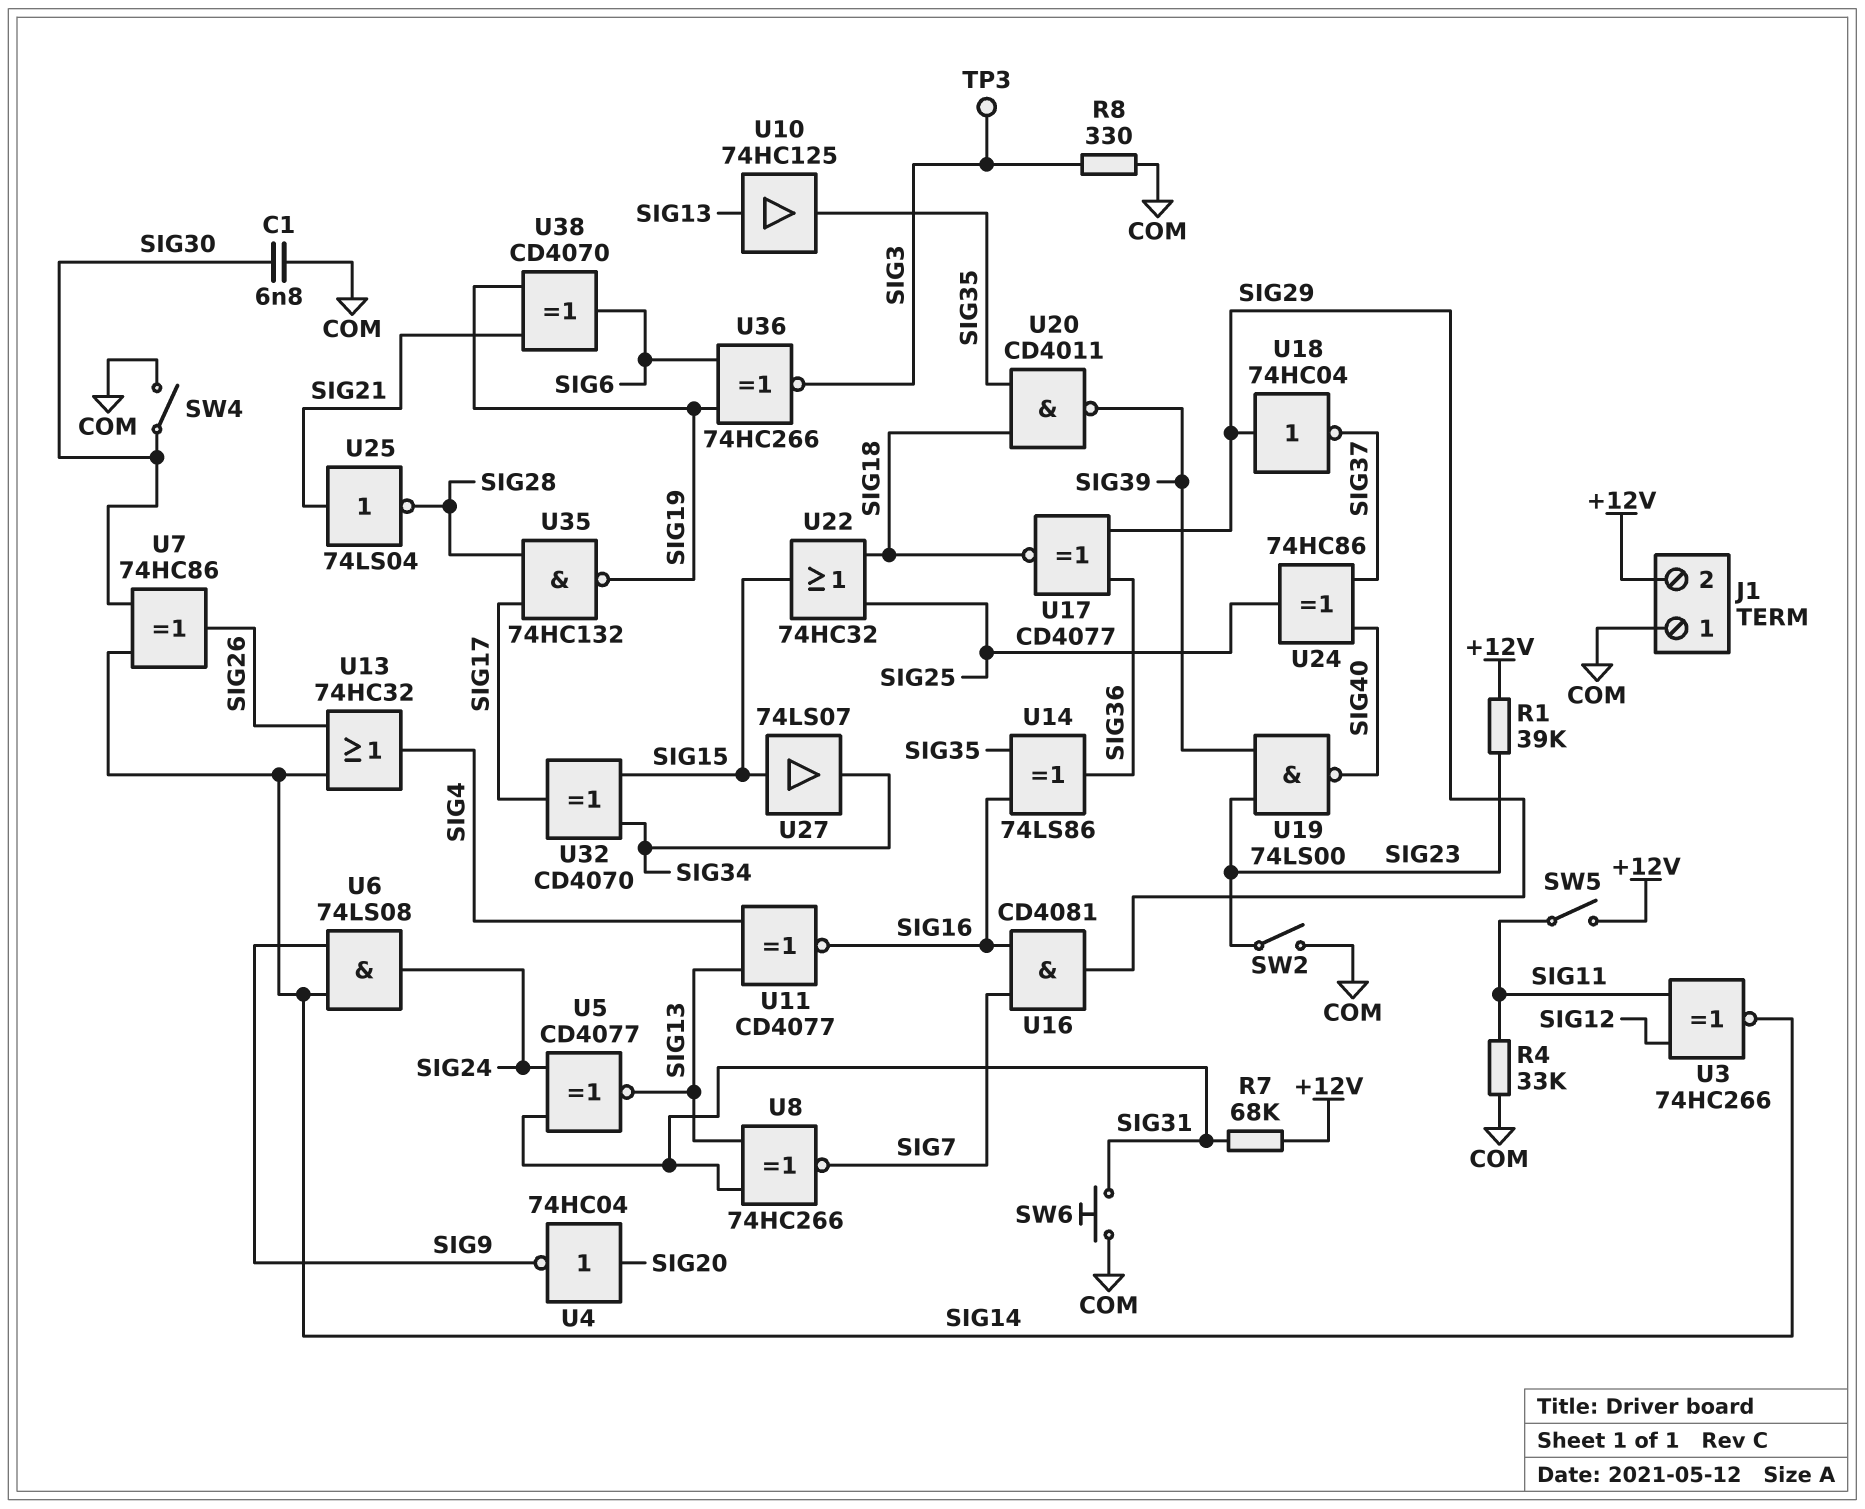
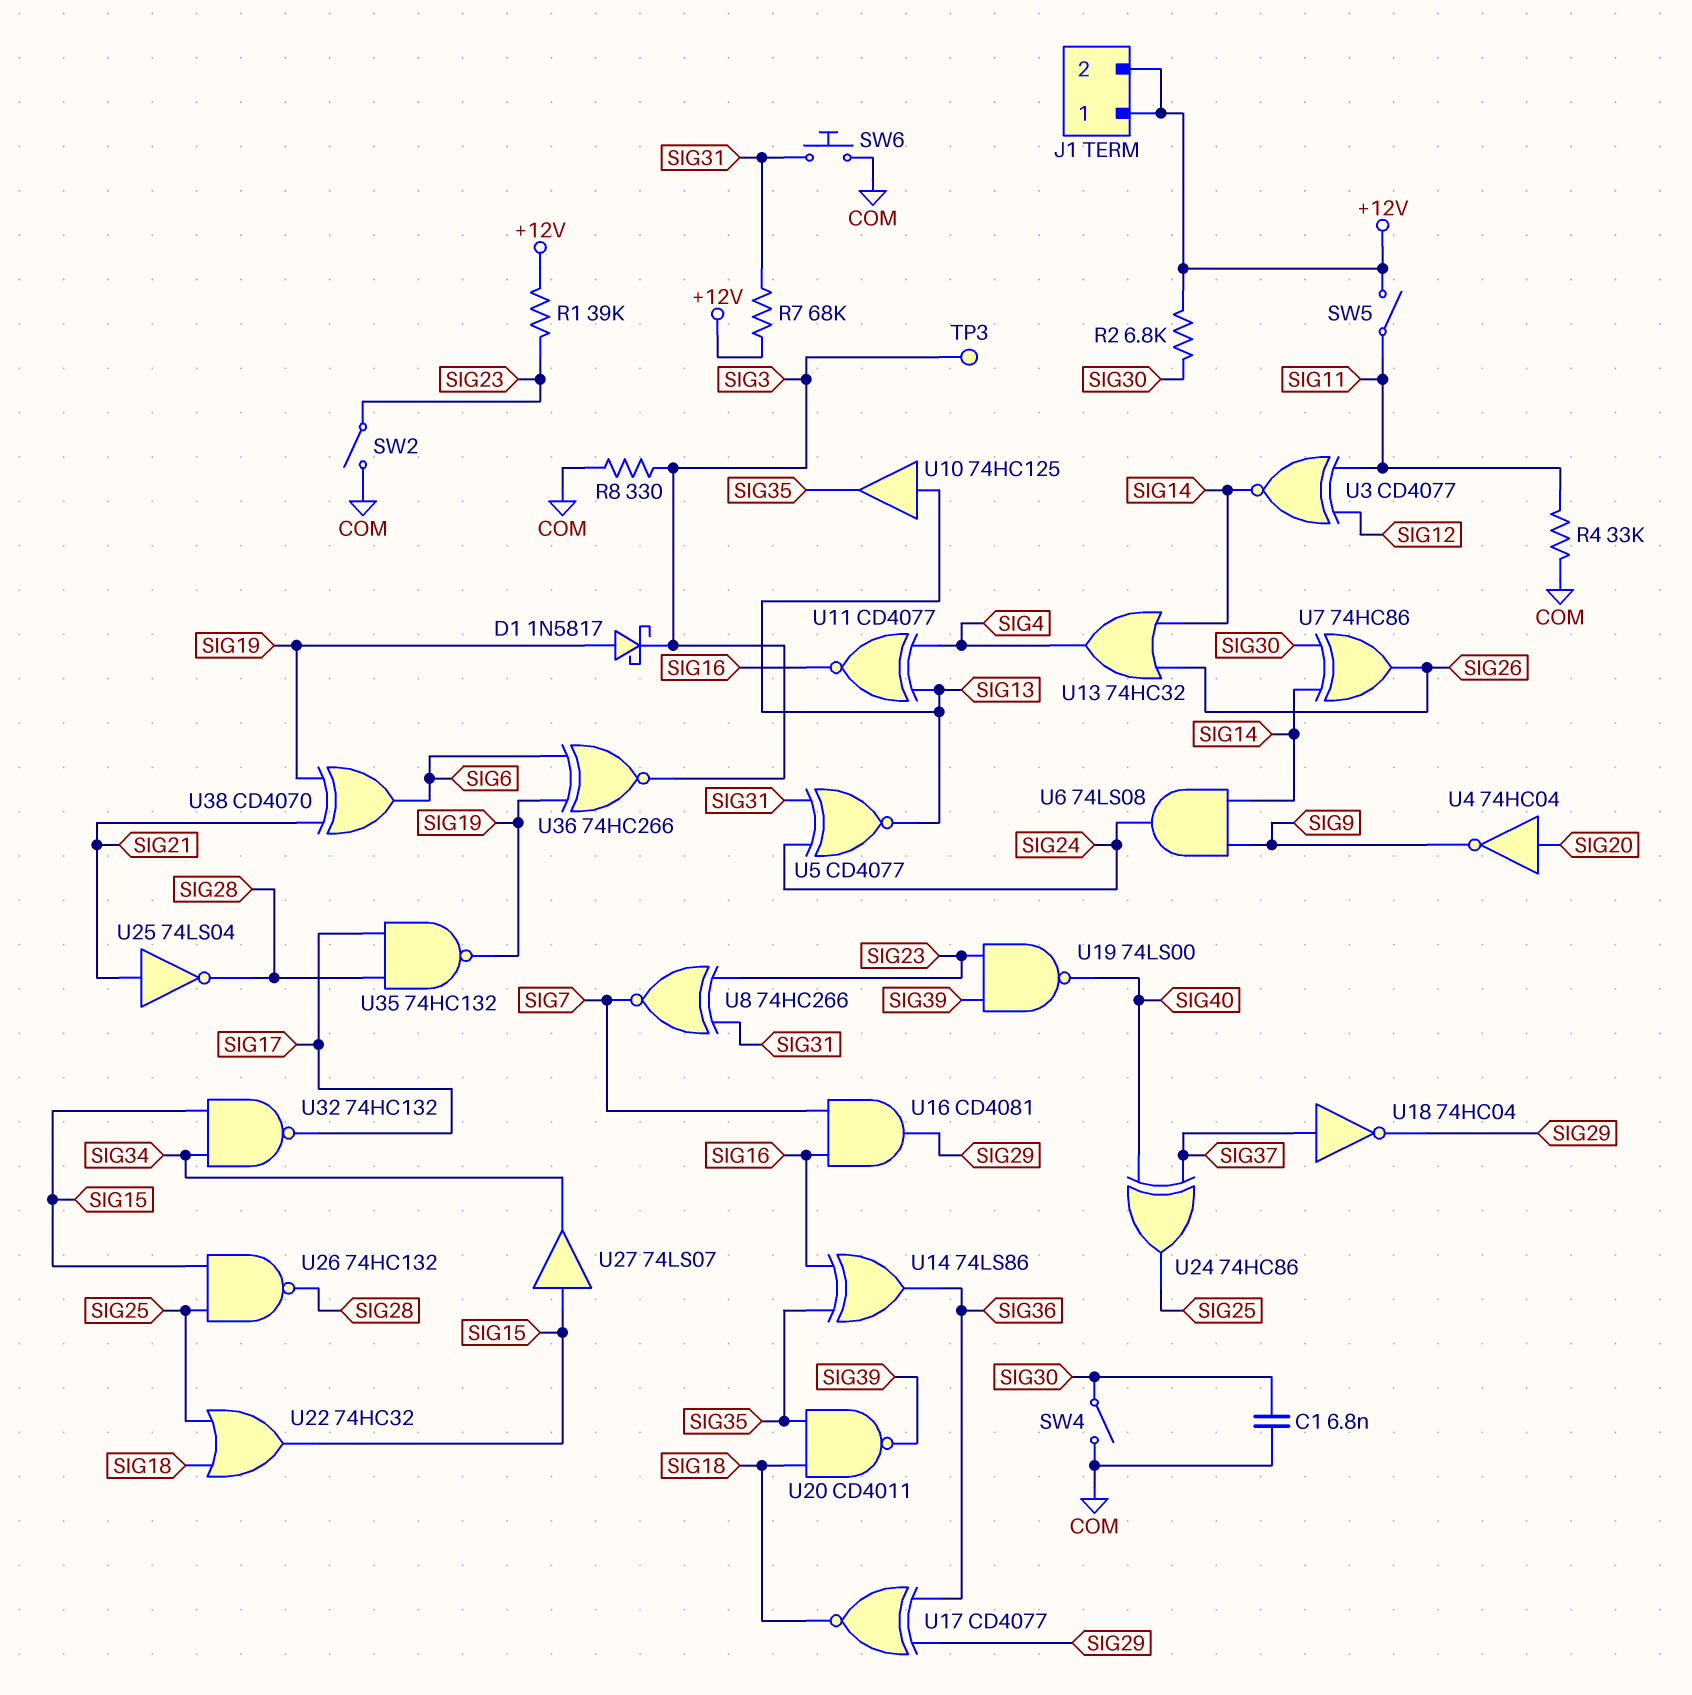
D1: none -> schottky 1N5817 (A SIG19, K SIG3)
J1 pin 1: COM -> +12V
R2: none -> 6.8k (+12V, SIG30)
U3: XNOR 74HC266 (in SIG11, in SIG12, out SIG14) -> XNOR CD4077 (in SIG11, in SIG12, out SIG14)
U8: XNOR 74HC266 (in SIG13, in SIG31, out SIG7) -> XNOR 74HC266 (in SIG23, in SIG31, out SIG7)
U18: NOT 74HC04 (in SIG29, out SIG37) -> NOT 74HC04 (in SIG37, out SIG29)
U26: none -> NAND 74HC132 (in SIG15, in SIG25, out SIG28)
U32: XOR CD4070 (in SIG15, in SIG34, out SIG17) -> NAND 74HC132 (in SIG15, in SIG34, out SIG17)

